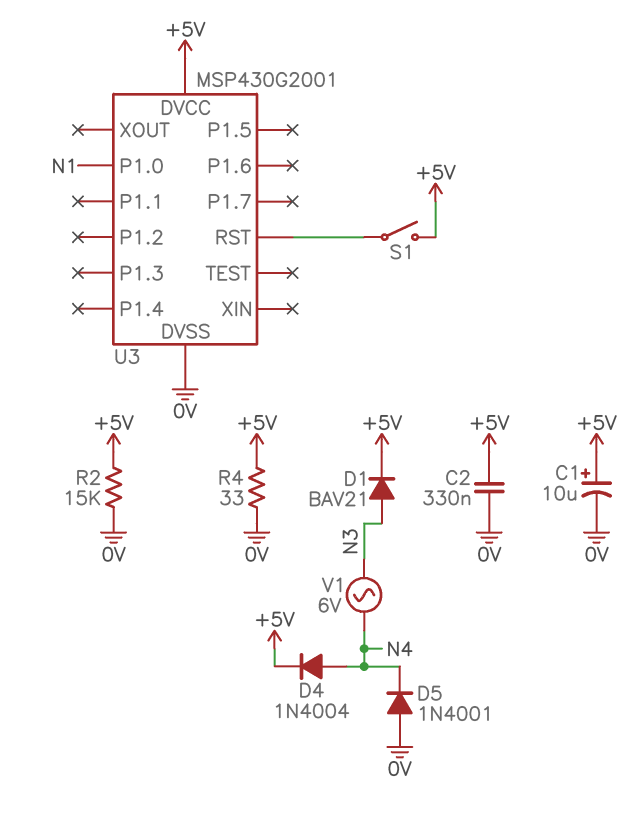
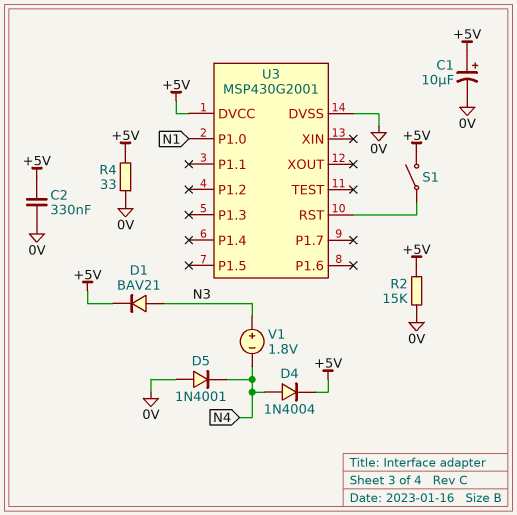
V1: AC 6V (N3, N4) -> 1.8V (plus N3, minus N4)

